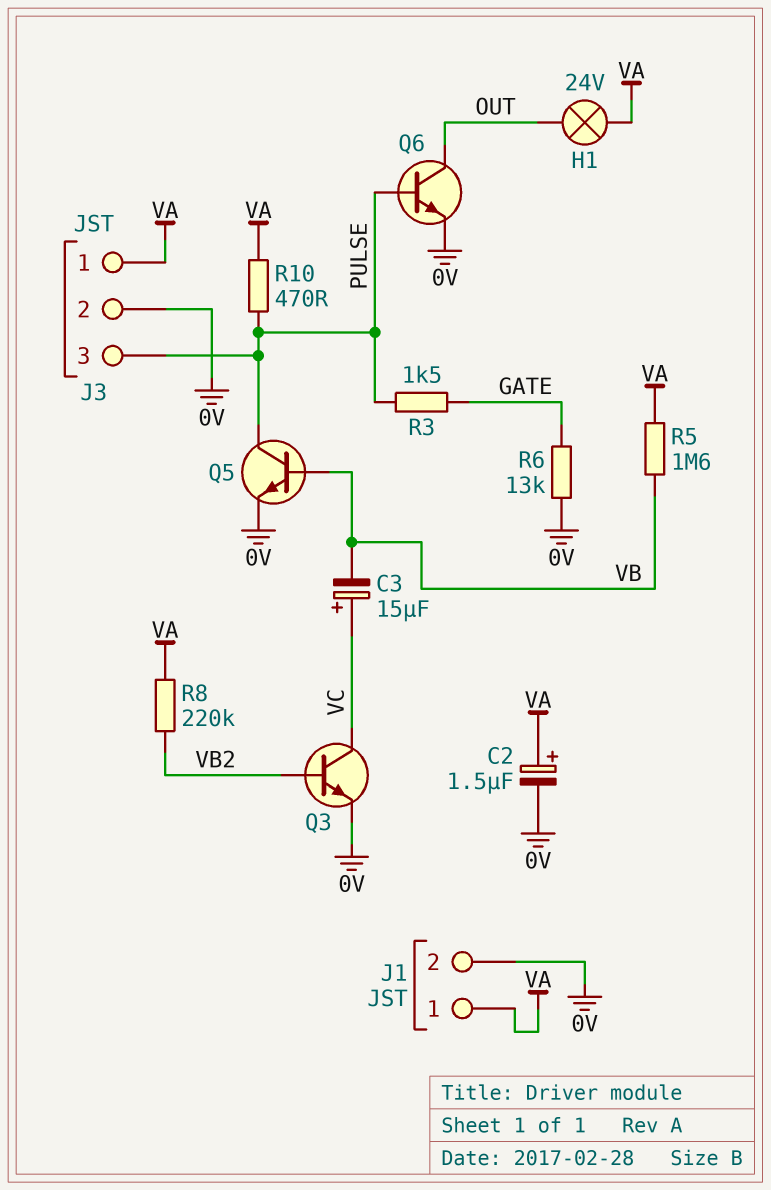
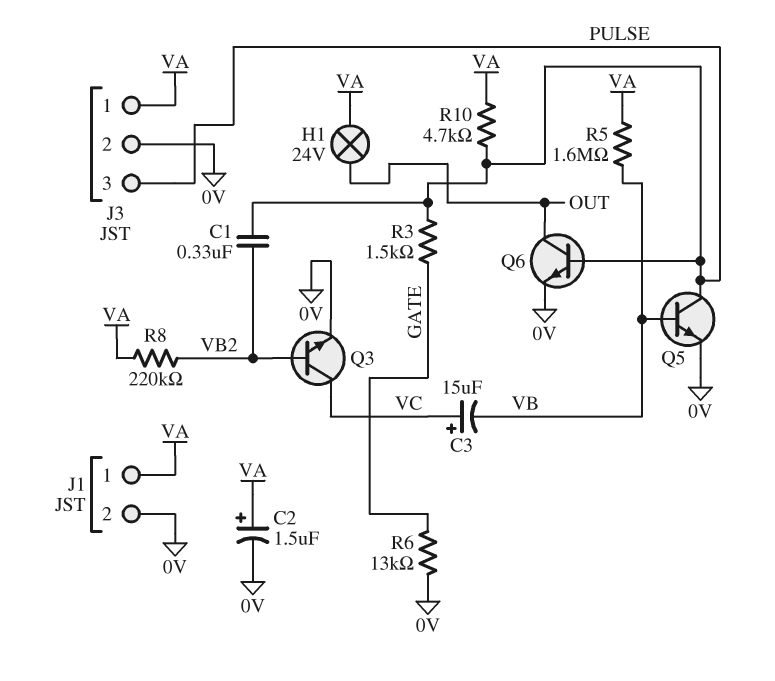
C1: none -> 330nF (PULSE, VB2)
R10: 470 (PULSE, VA) -> 4.7k (PULSE, VA)

